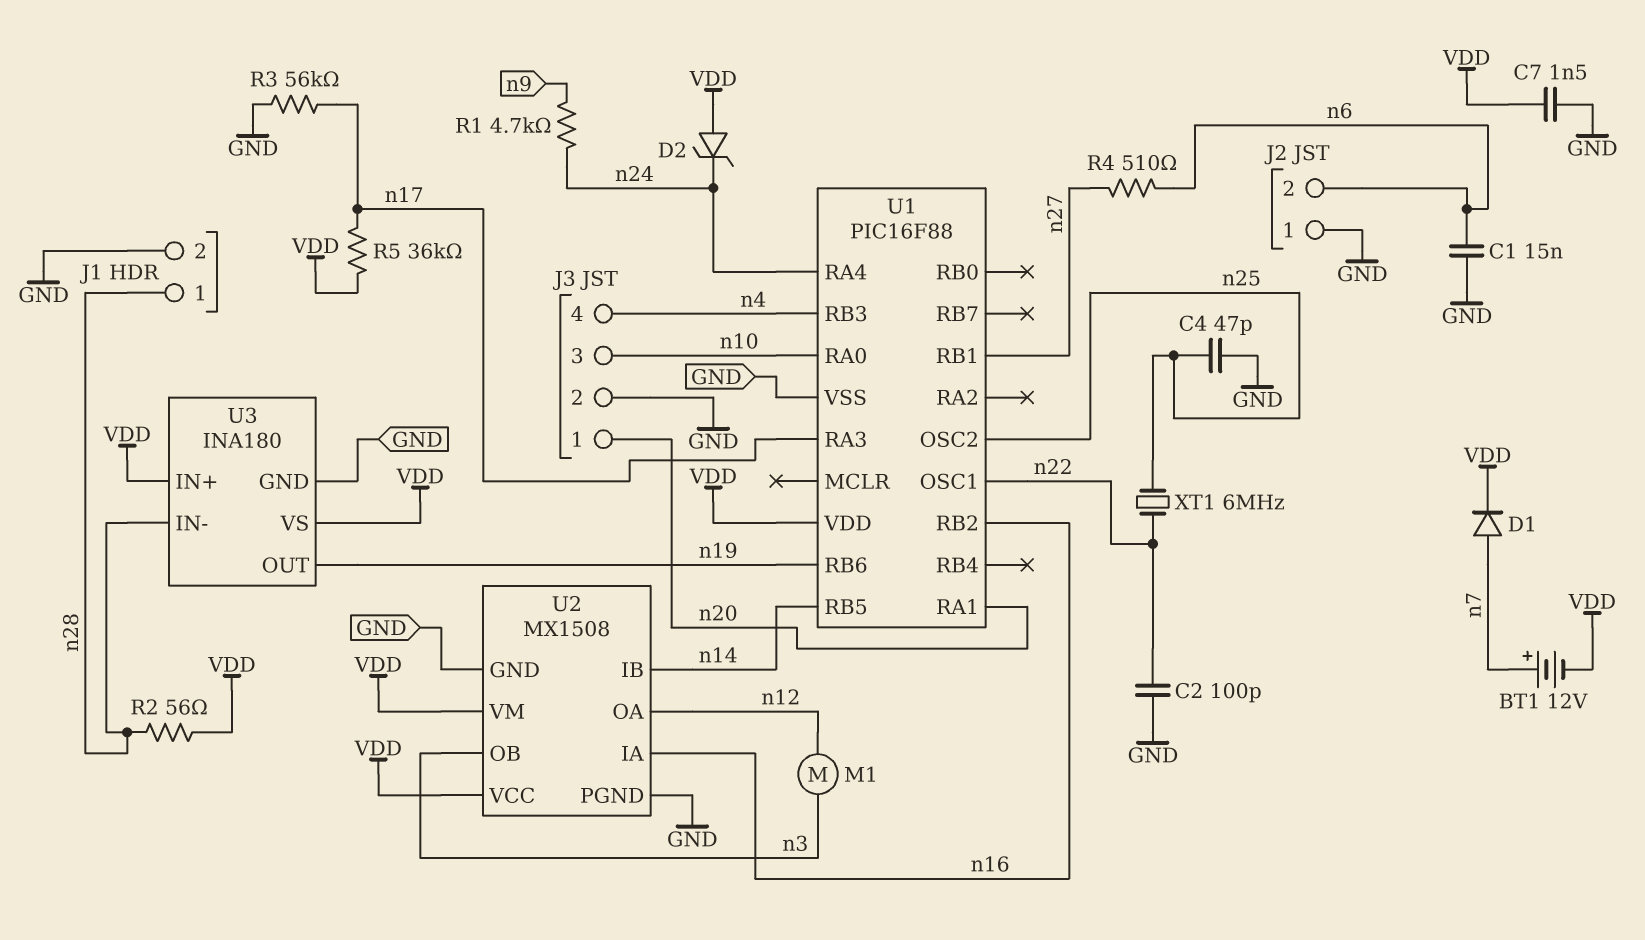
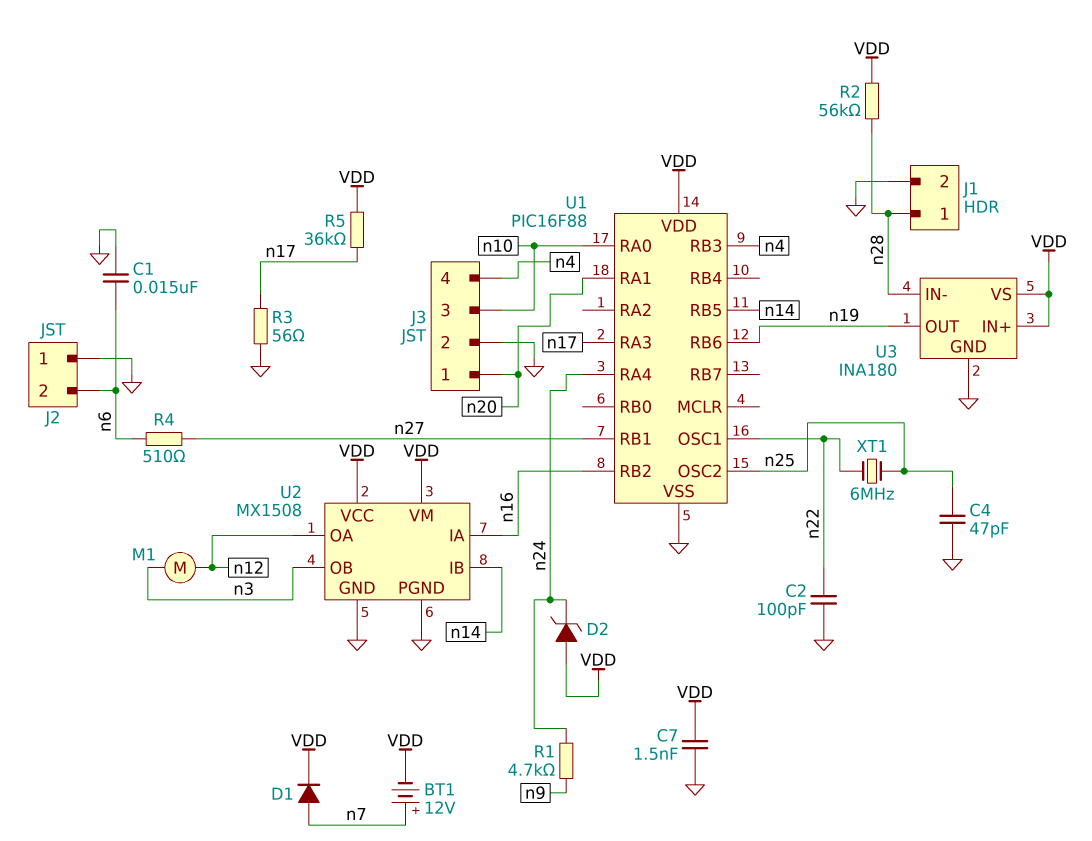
R2: 56 (VDD, n28) -> 56k (VDD, n28)
R3: 56k (GND, n17) -> 56 (GND, n17)

